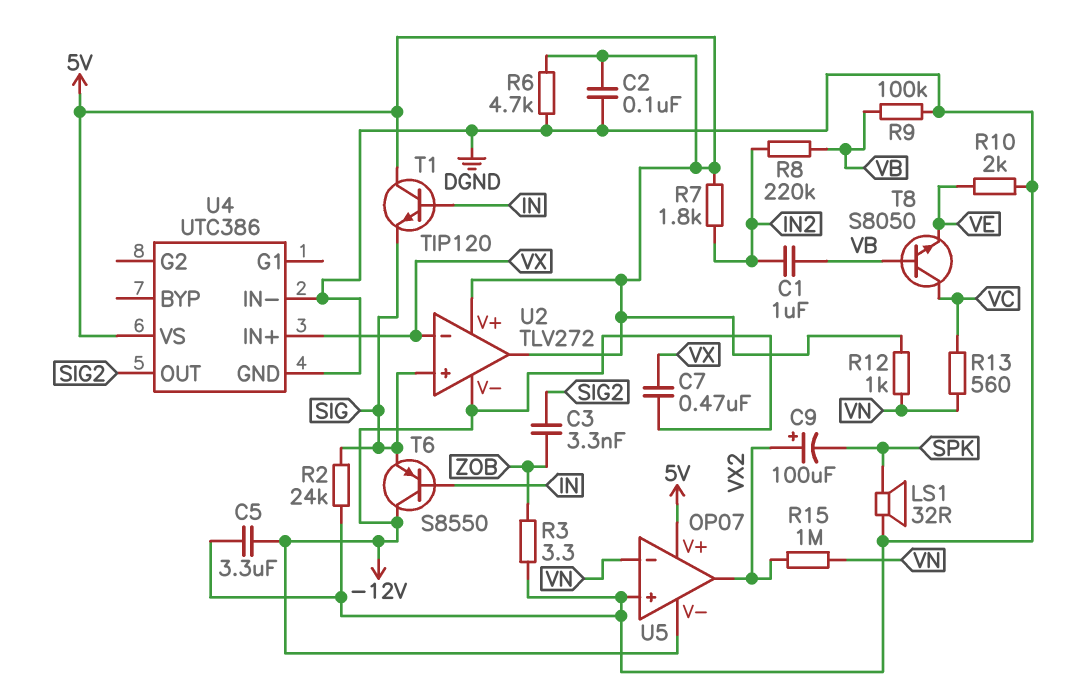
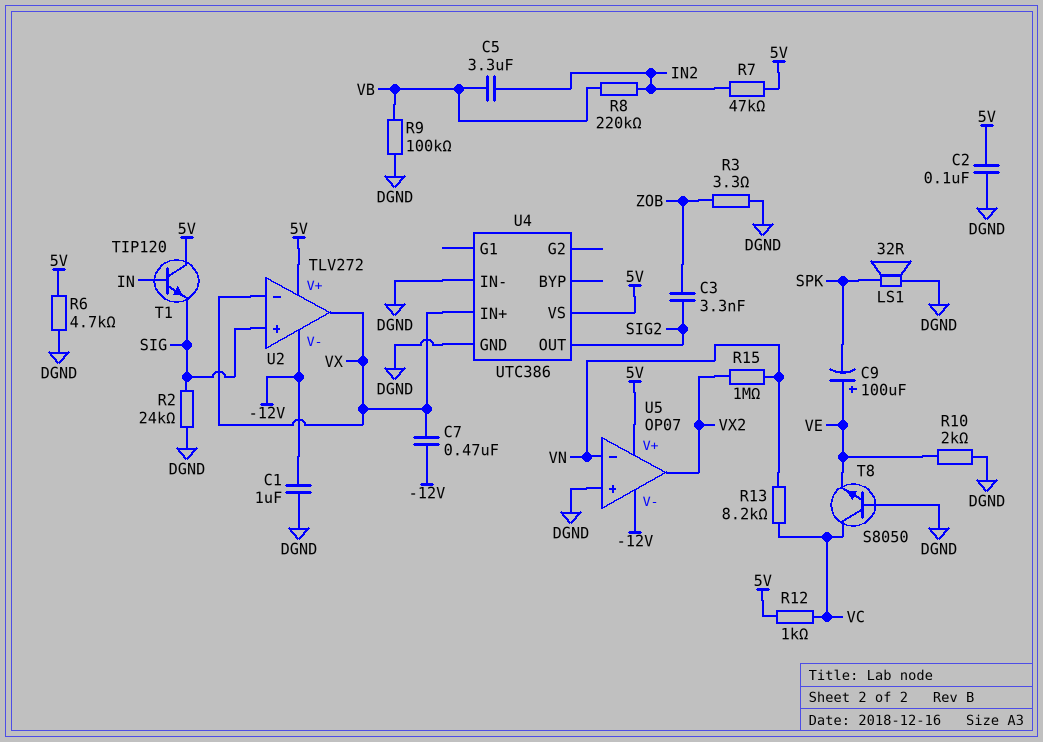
C1: 1uF (IN2, VB) -> 1uF (-12V, DGND)
C5: 3.3uF (-12V, DGND) -> 3.3uF (IN2, VB)
C9: 100uF (plus VX2, minus SPK) -> 100uF (plus VE, minus SPK)
R7: 1.8k (5V, IN2) -> 47k (5V, IN2)
R12: 1k (5V, VN) -> 1k (5V, VC)
R13: 560 (VC, VN) -> 8.2k (VC, VN)
T6: PNP S8550 (B IN, C -12V, E SIG) -> none
T8: NPN S8050 (B VB, C VC, E VE) -> NPN S8050 (B DGND, C VC, E VE)
U2 pin out: 5V -> VX

